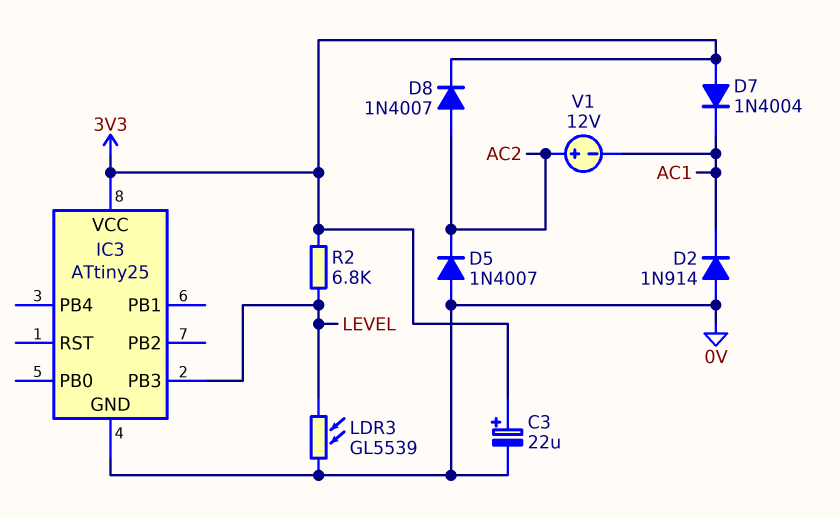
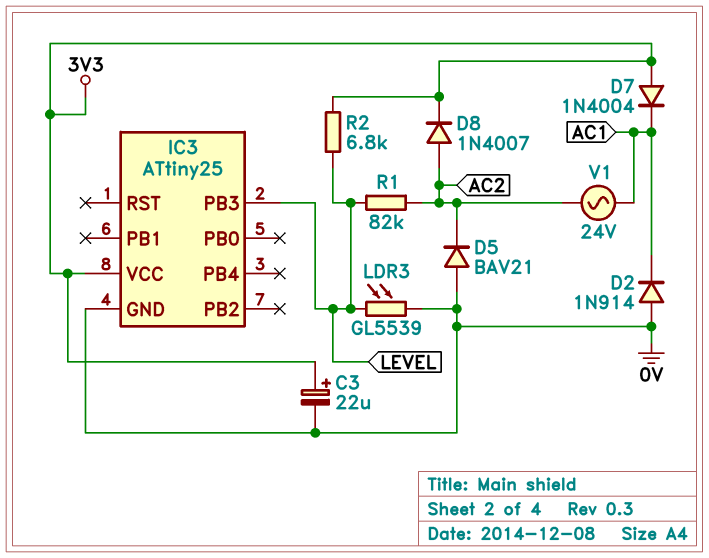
D5: diode 1N4007 (A 0V, K AC2) -> diode BAV21 (A 0V, K AC2)
R1: none -> 82k (AC2, LEVEL)
V1: 12V (plus AC2, minus AC1) -> AC 24V (AC1, AC2)

